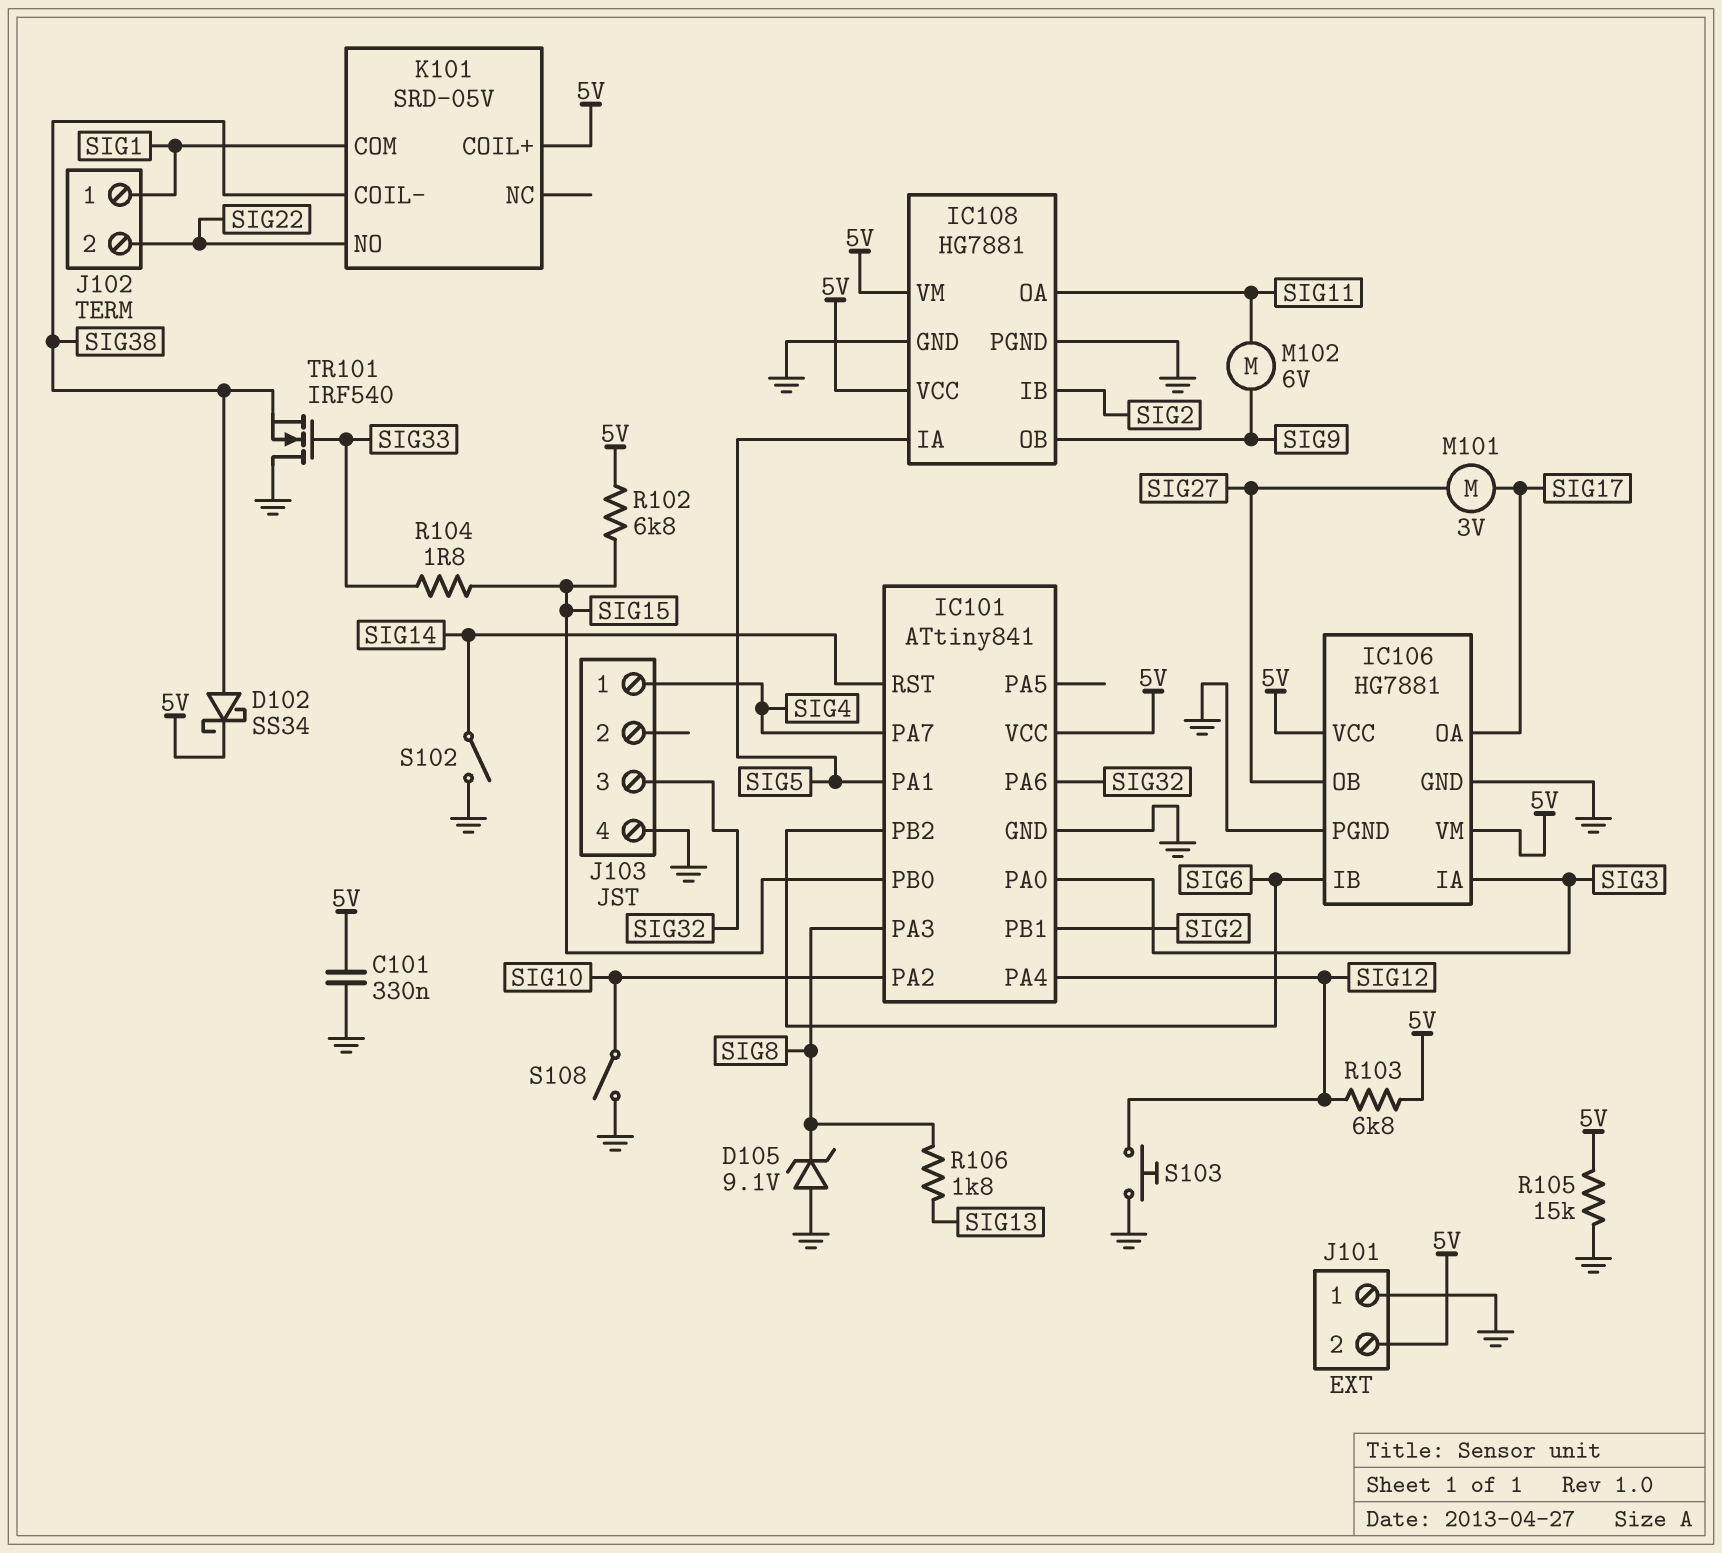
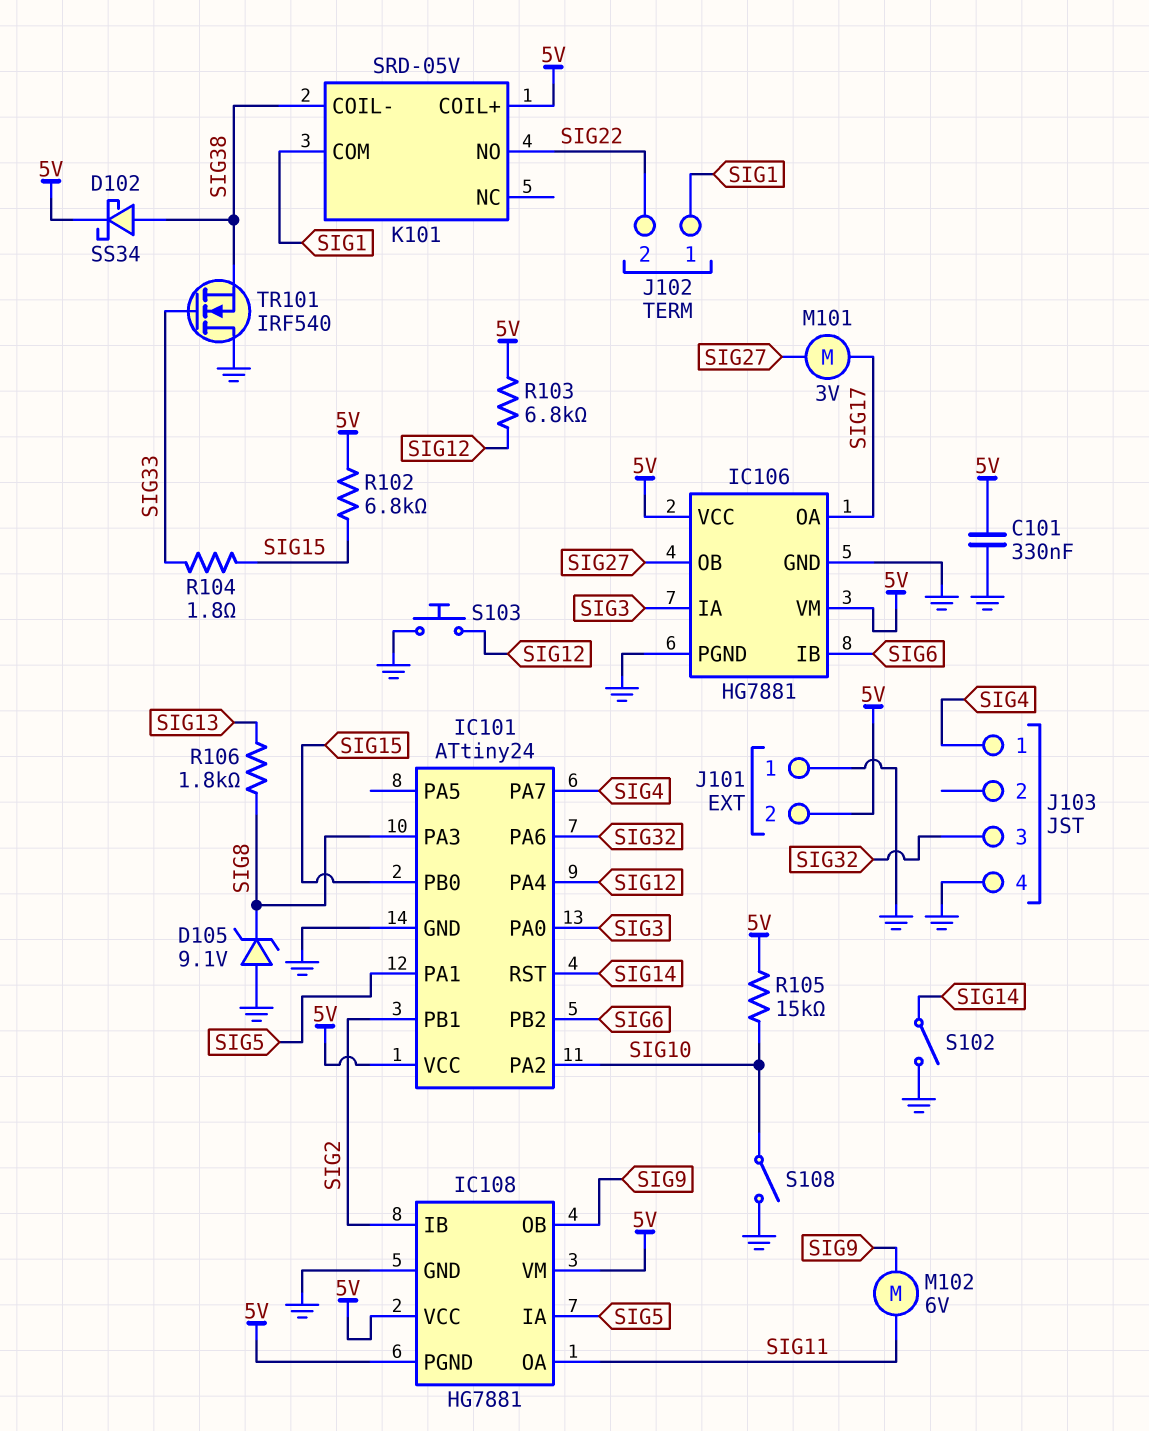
IC101: ATtiny841 -> ATtiny24
IC108 pin PGND: GND -> 5V
R105: 15k (5V, GND) -> 15k (5V, SIG10)

